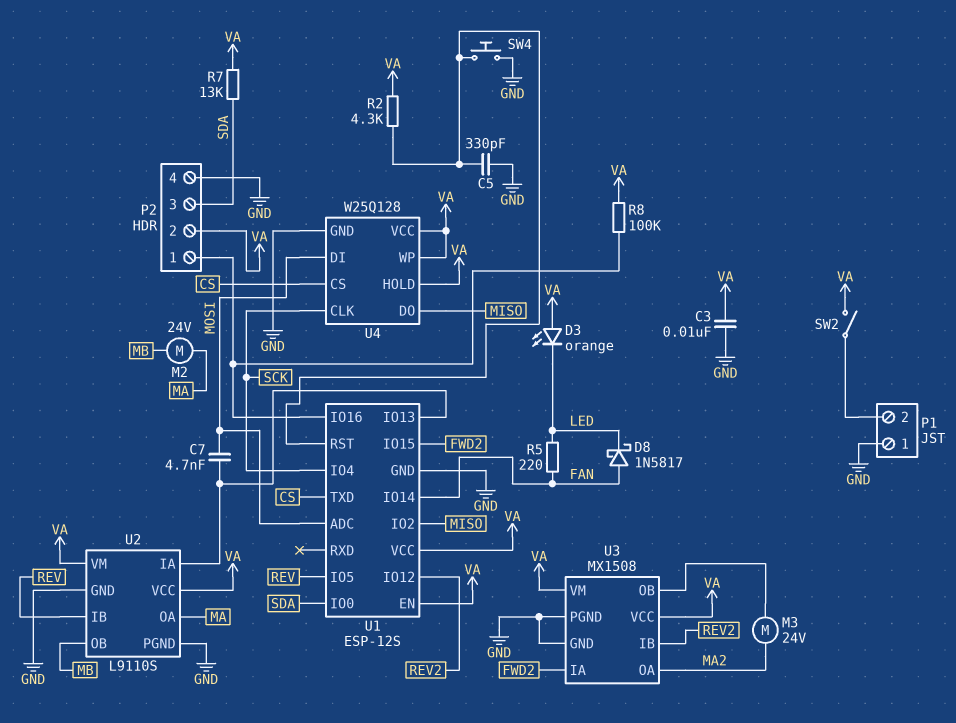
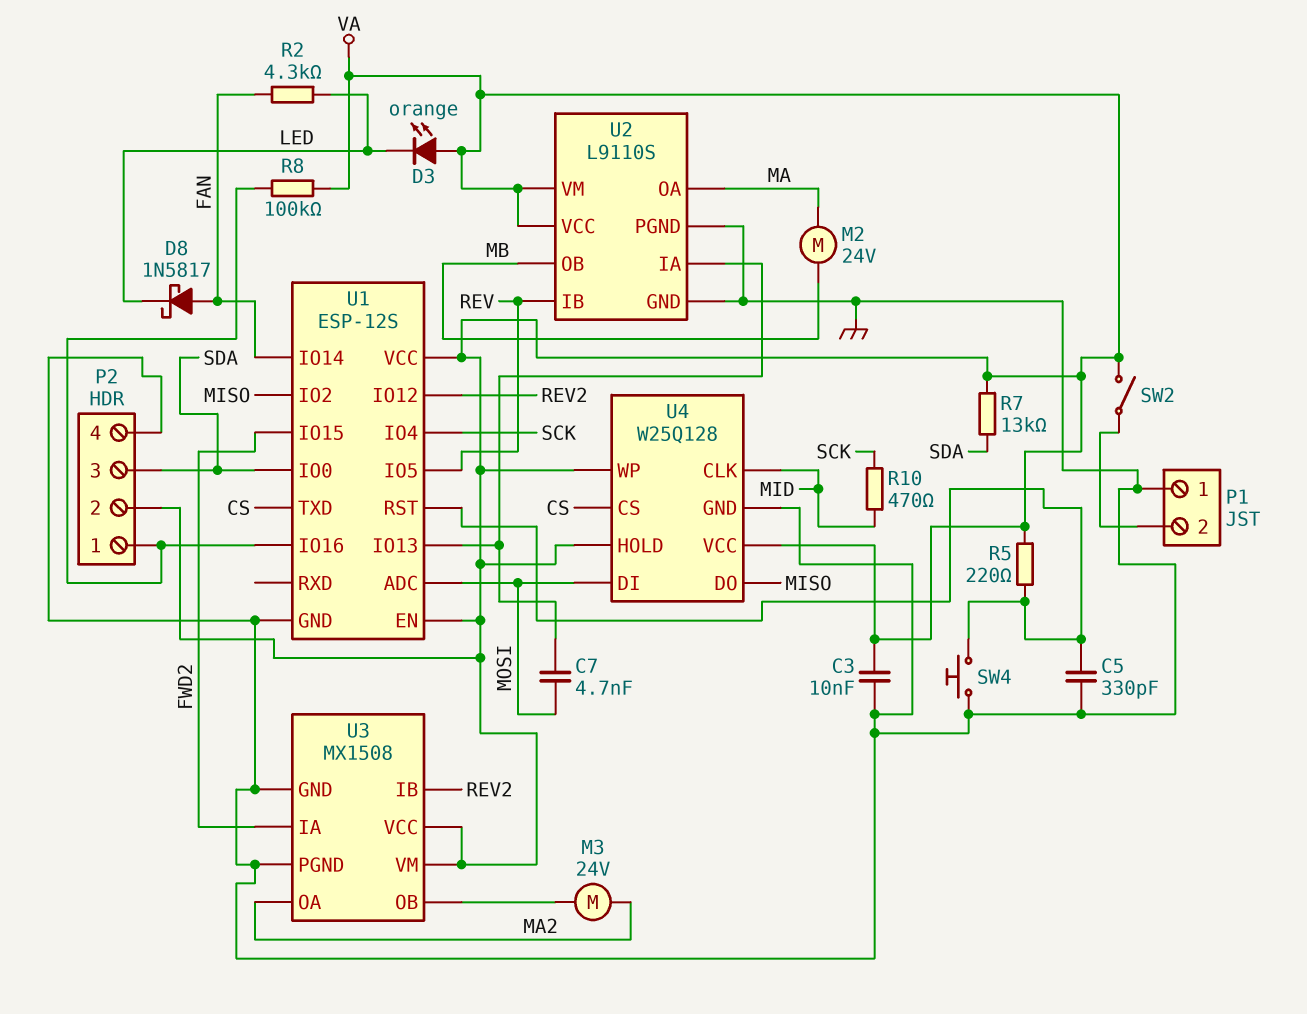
R2: 4.3k (U1/RST, VA) -> 4.3k (FAN, LED)
R5: 220 (FAN, LED) -> 220 (U1/RST, VA)
R10: none -> 470 (MID, SCK)
U4 pin CLK: SCK -> MID

